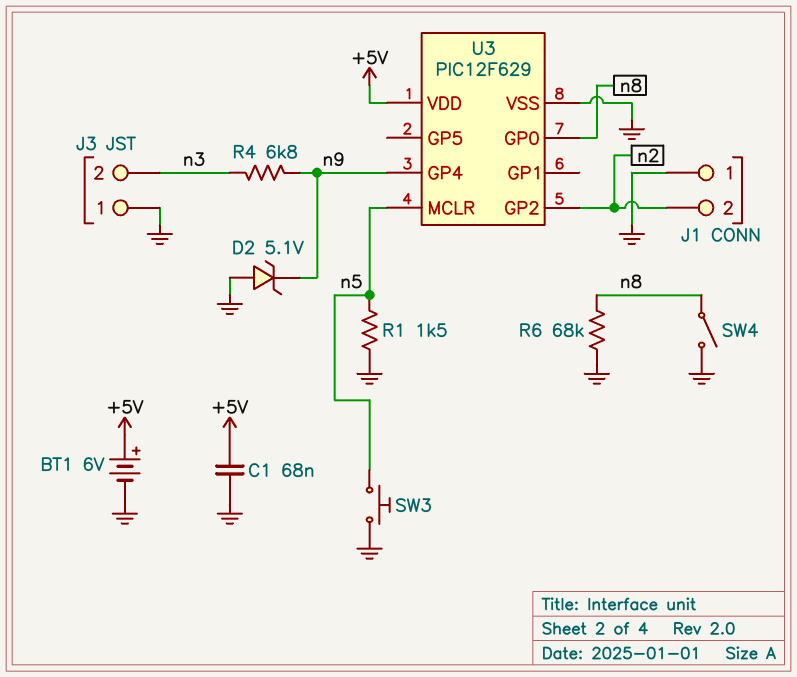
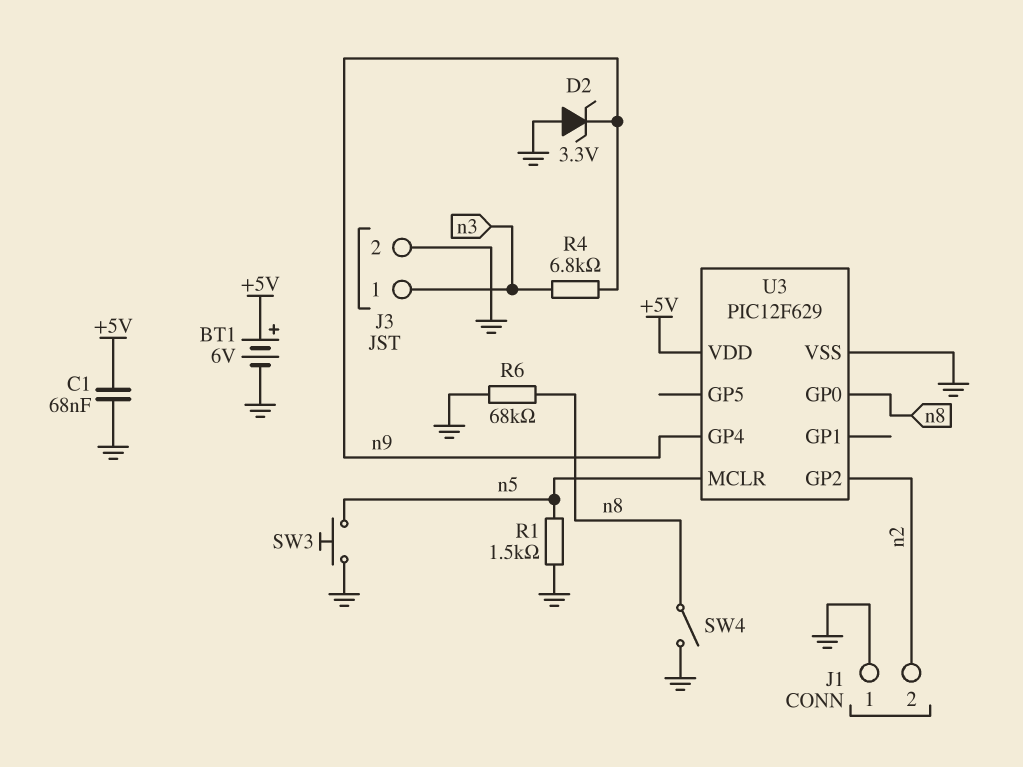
D2: zener 5.1V (A GND, K n9) -> zener 3.3V (A GND, K n9)
J3 pin 1: GND -> n3
J3 pin 2: n3 -> GND

